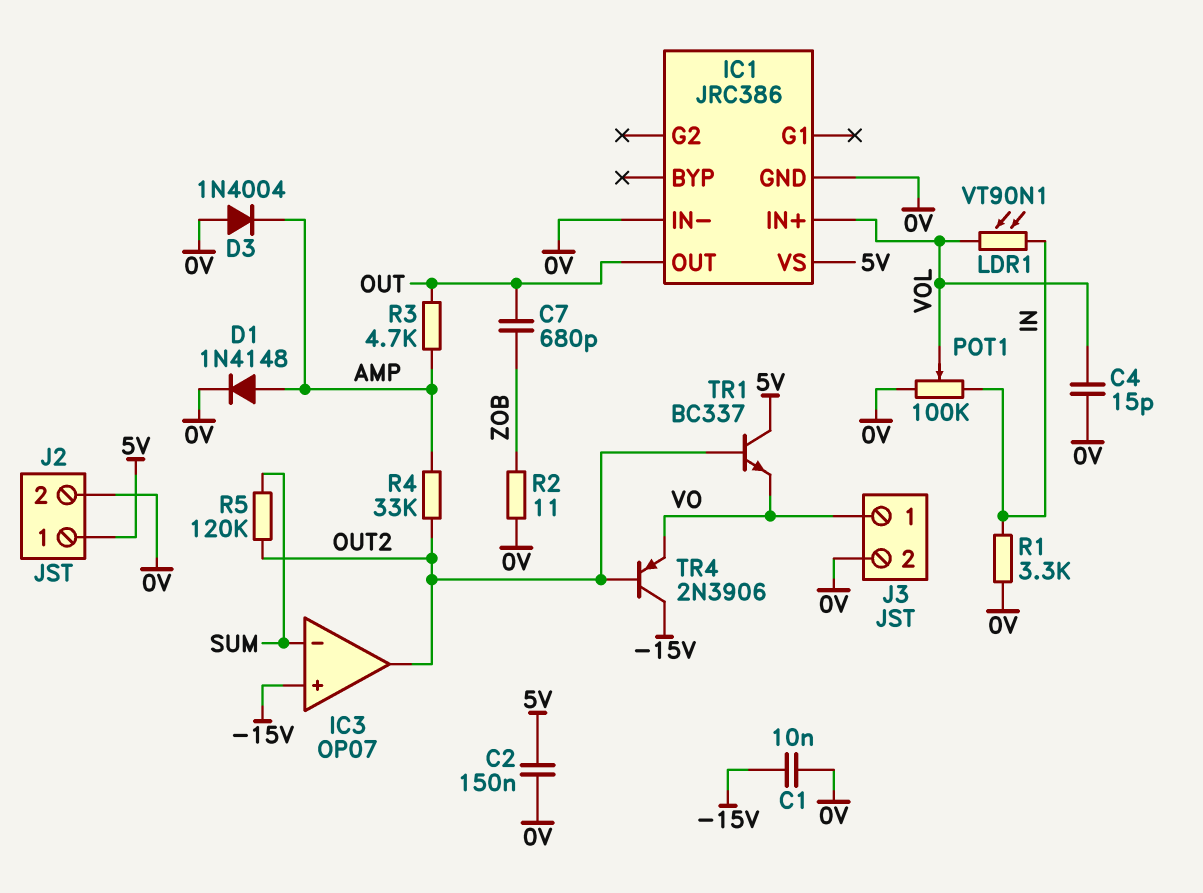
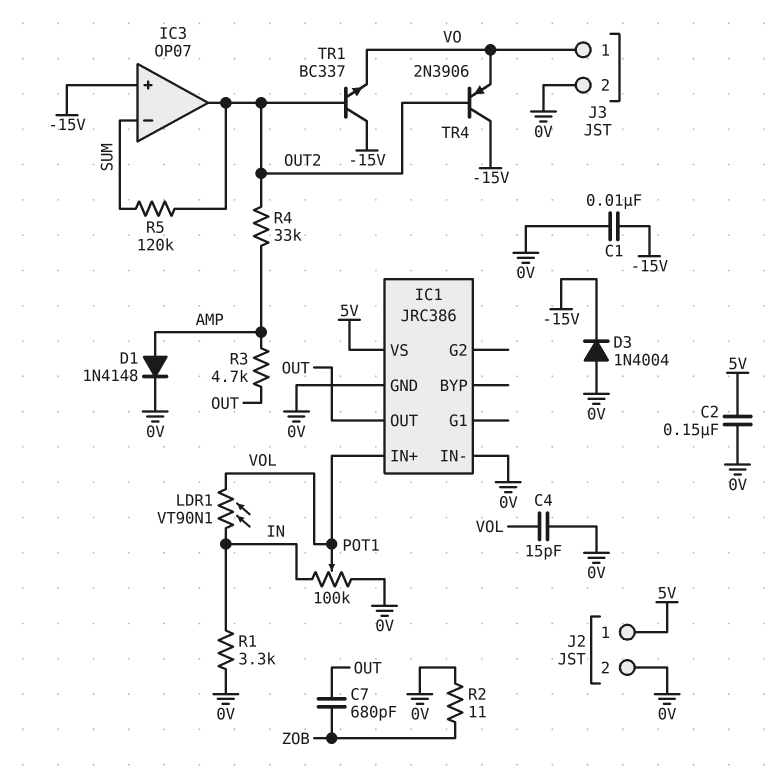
D3: diode 1N4004 (A 0V, K AMP) -> diode 1N4004 (A 0V, K -15V)
TR1: NPN BC337 (B OUT2, C 5V, E VO) -> NPN BC337 (B OUT2, C -15V, E VO)

